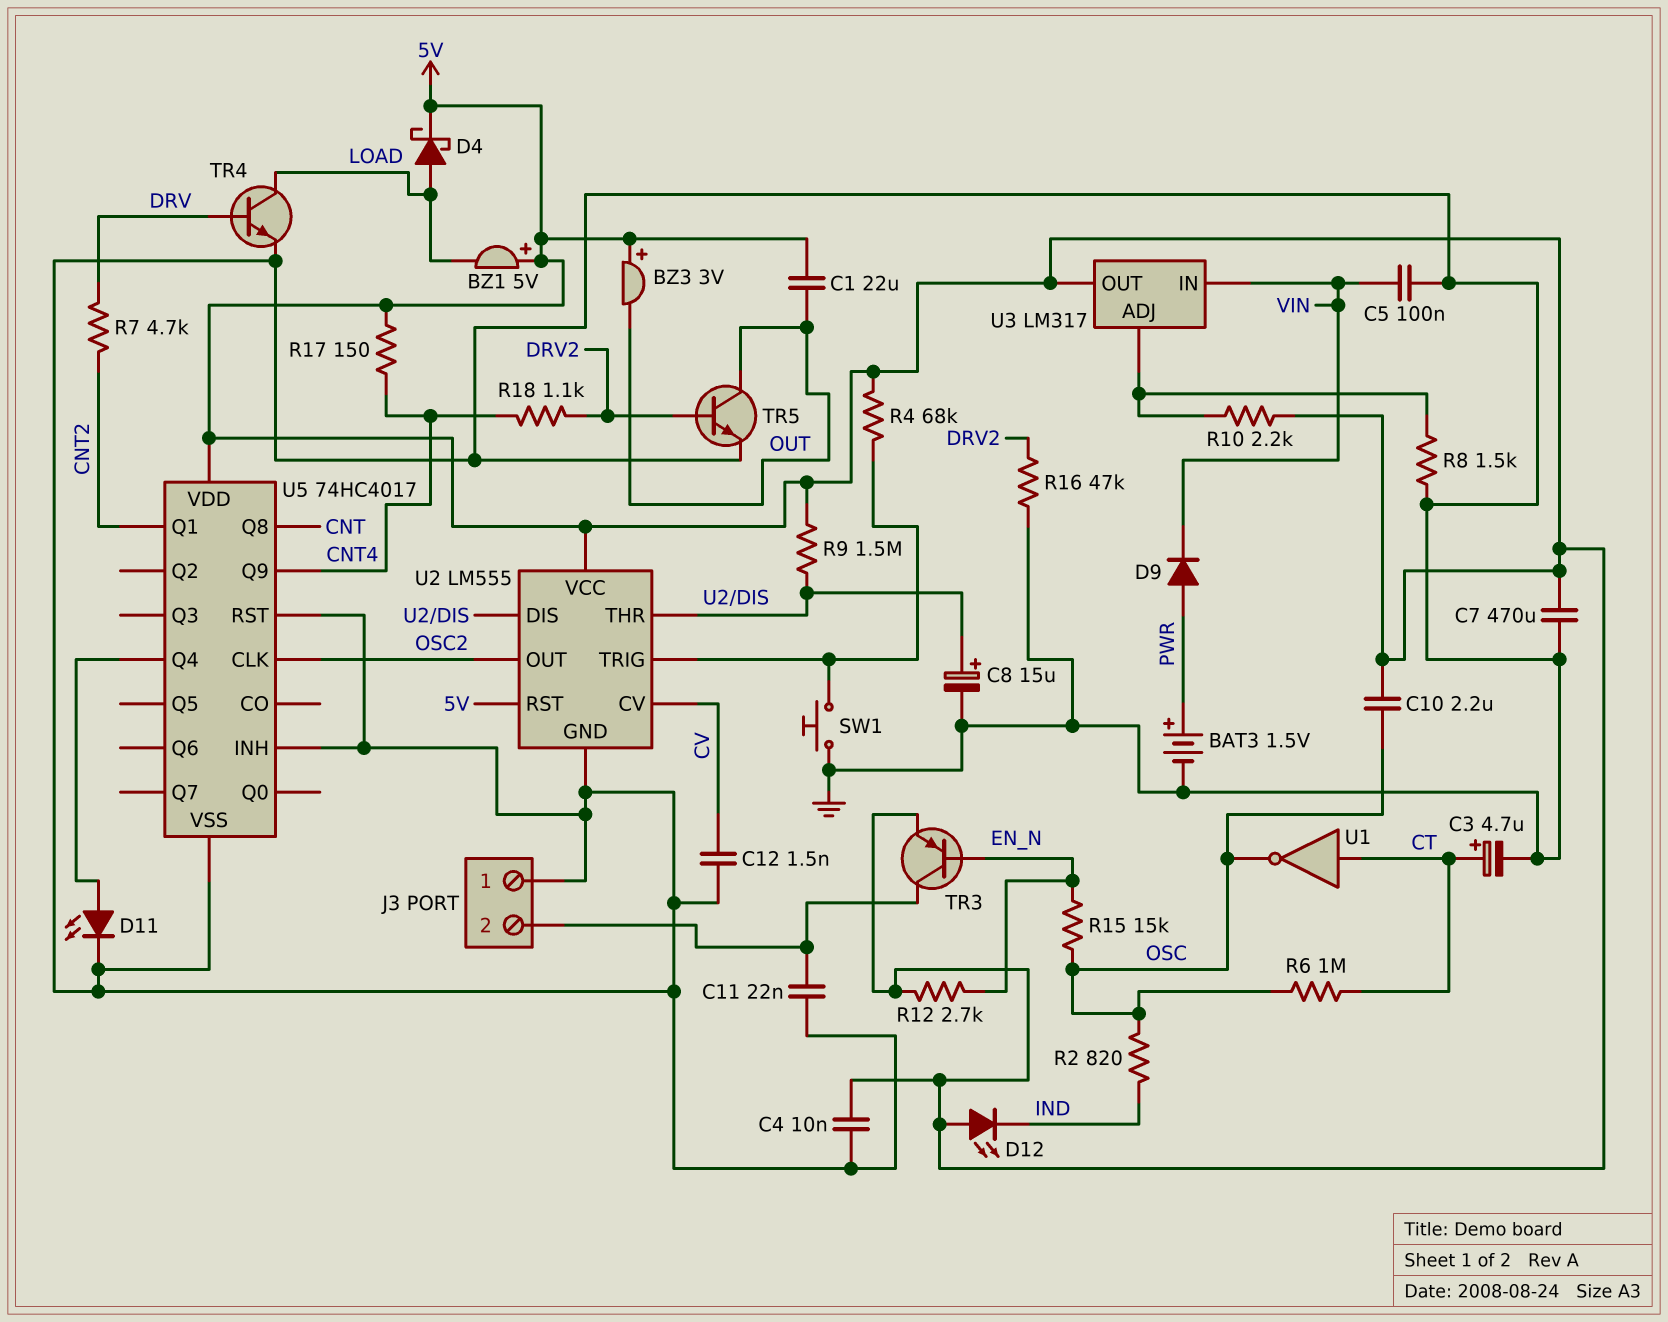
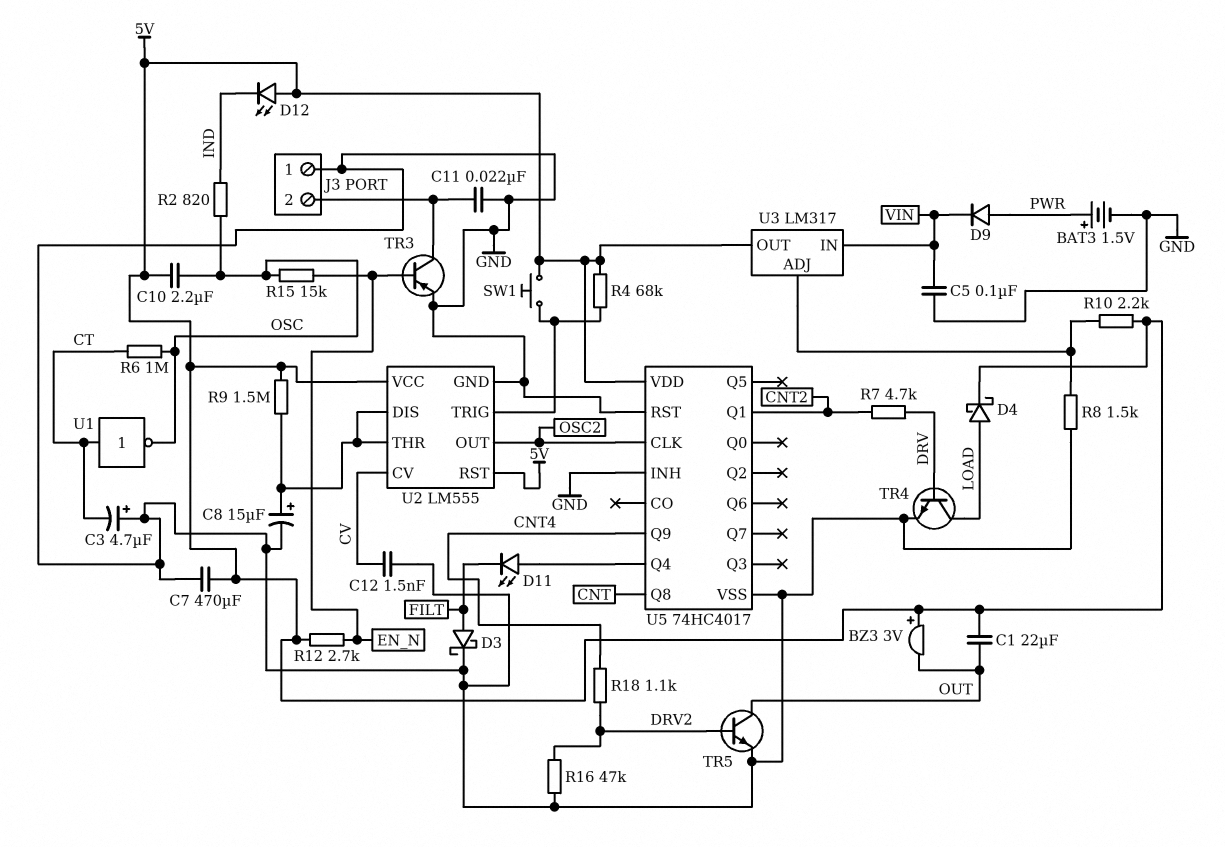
BZ1: buzzer 5V (plus 5V, minus LOAD) -> none
C3: 4.7uF (plus CT, minus GND) -> 4.7uF (plus GND, minus CT)
C4: 10nF (5V, GND) -> none
D3: none -> schottky (A FILT, K GND)
D11: LED (A U5/Q4, K GND) -> LED (A U5/Q4, K FILT)
R17: 150 (5V, CNT4) -> none
SW1: button (GND, U2/TRIG) -> button (5V, U2/TRIG)
TR3: PNP (B EN_N, C J3/2, E 5V) -> PNP (B EN_N, C J3/2, E GND)

